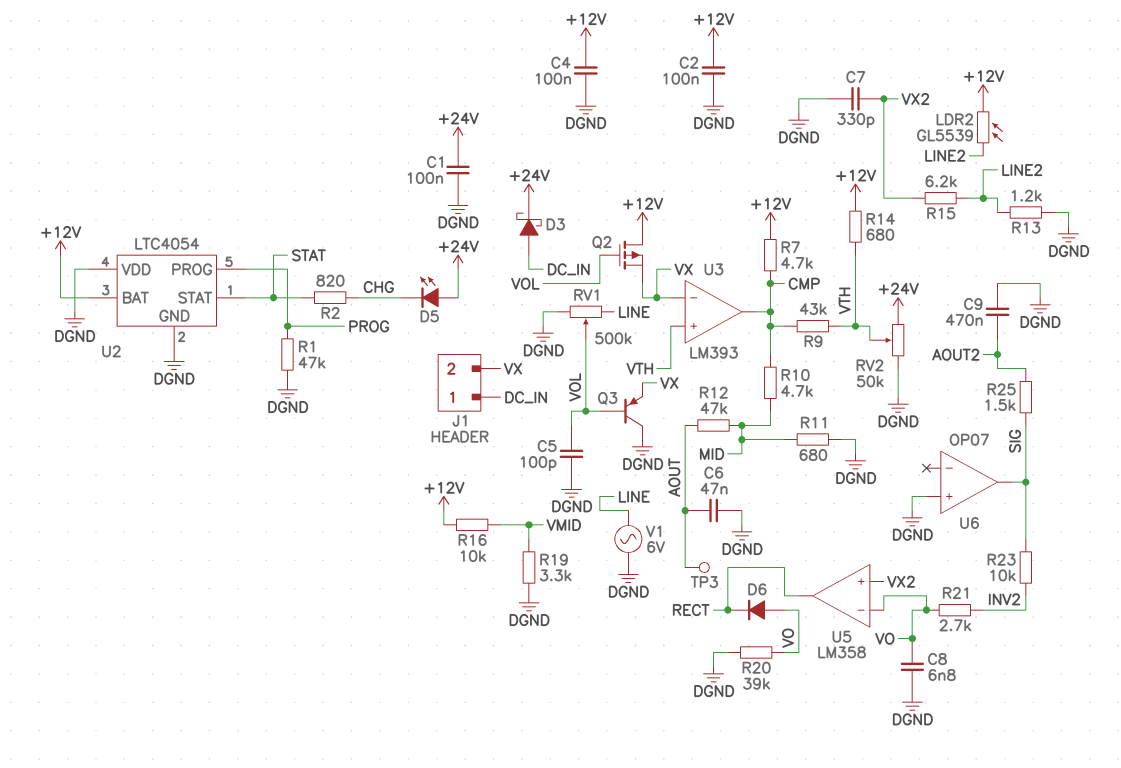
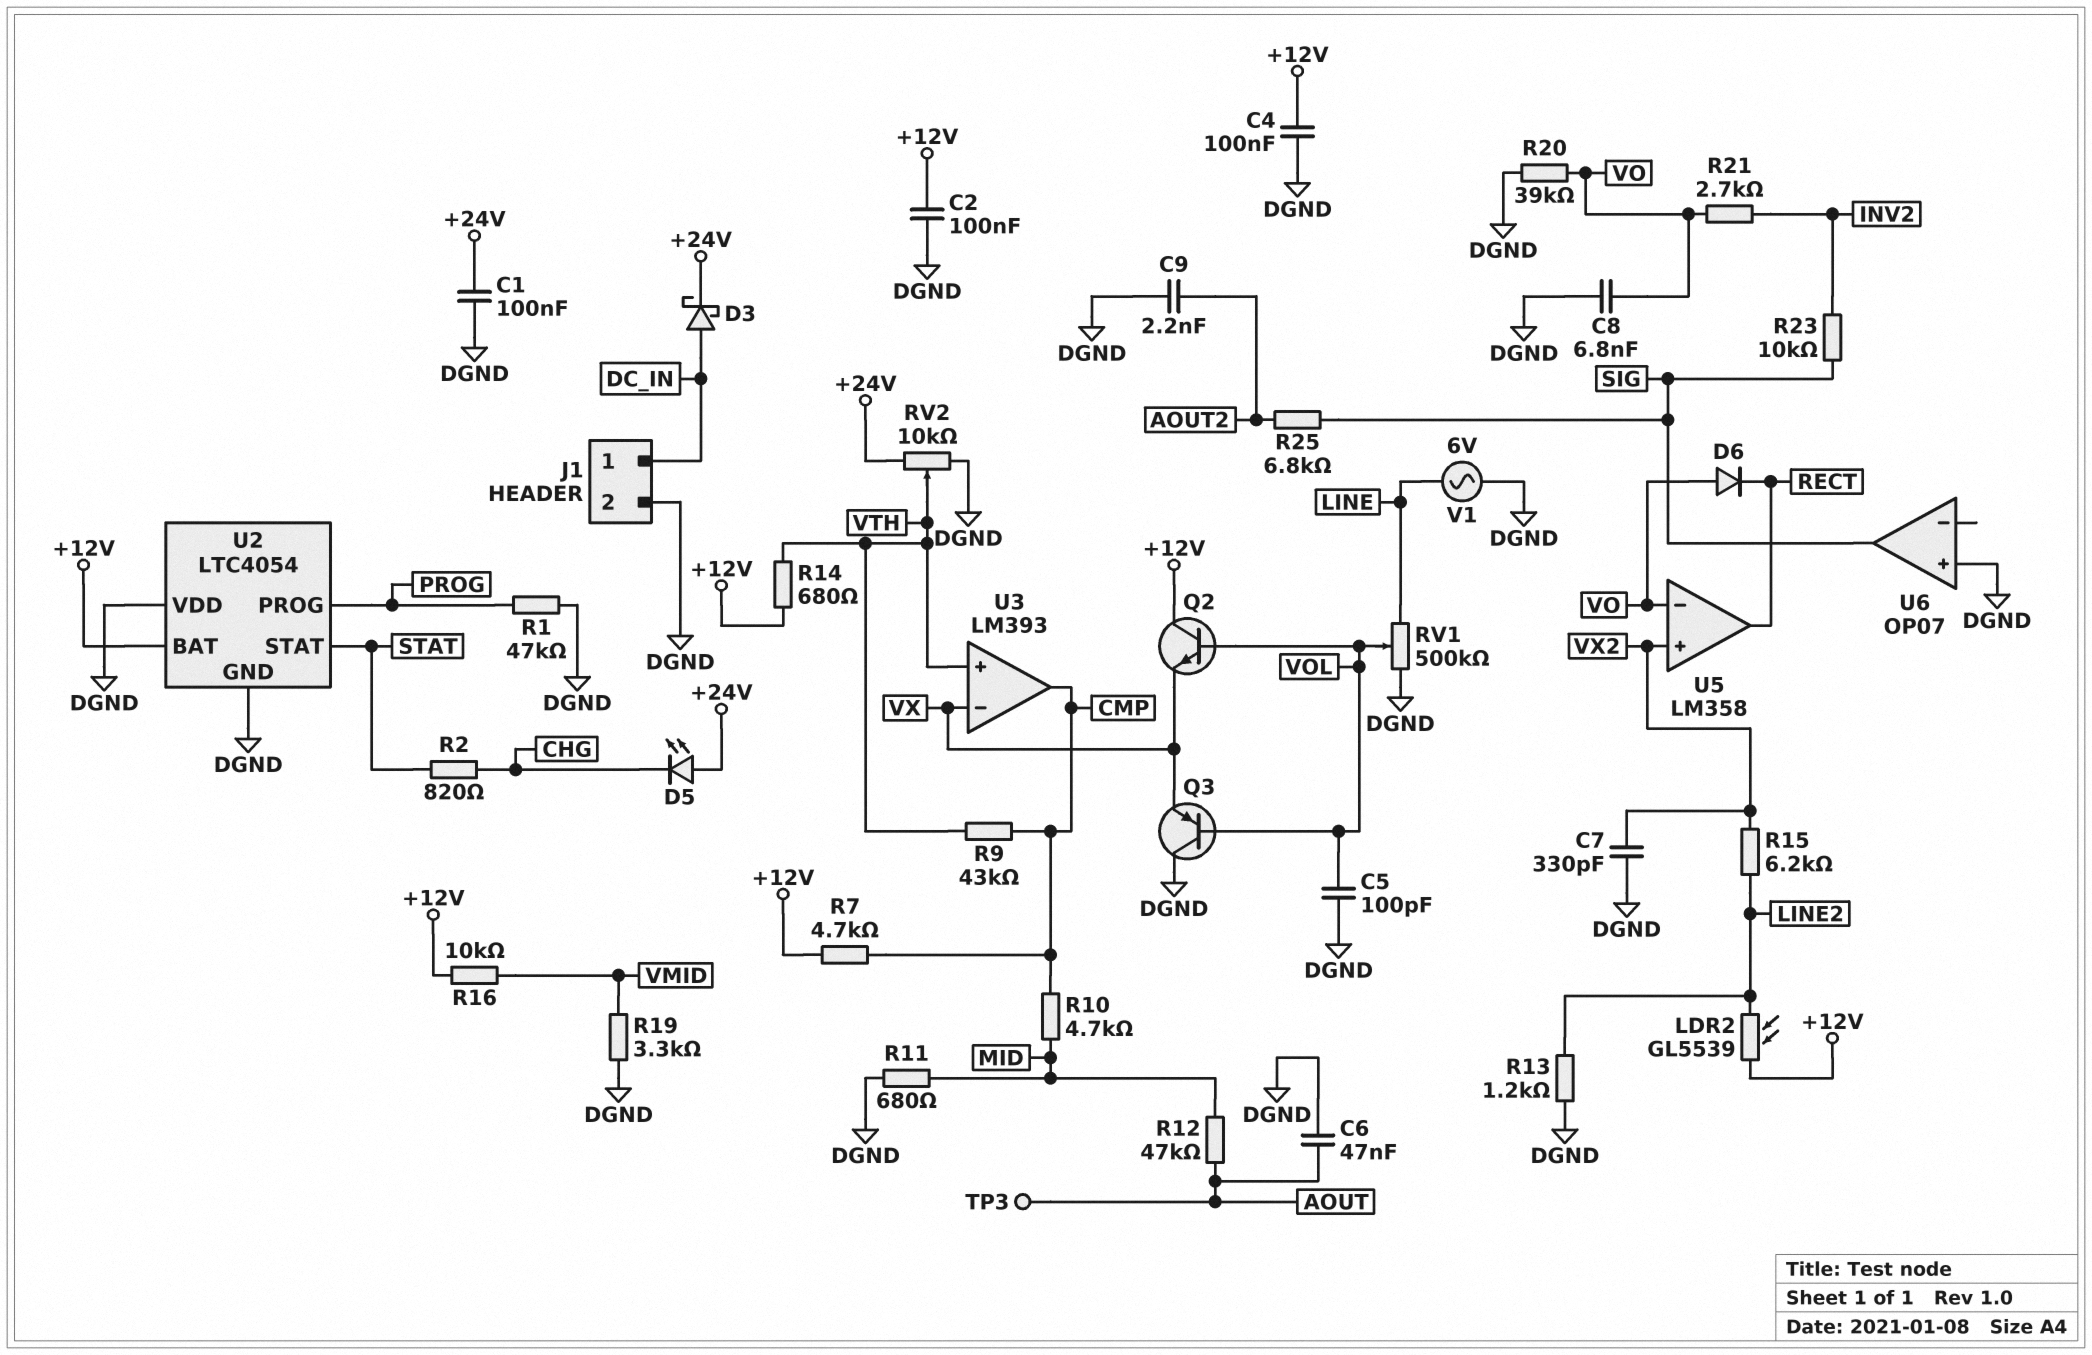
C9: 470nF (AOUT2, DGND) -> 2.2nF (AOUT2, DGND)
J1 pin 2: VX -> DGND
Q2: PMOS (G VOL, D +12V, S VX) -> NPN (B VOL, C +12V, E VX)
R25: 1.5k (AOUT2, SIG) -> 6.8k (AOUT2, SIG)
RV2: 50k (+24V, DGND, wiper VTH) -> 10k (+24V, DGND, wiper VTH)

